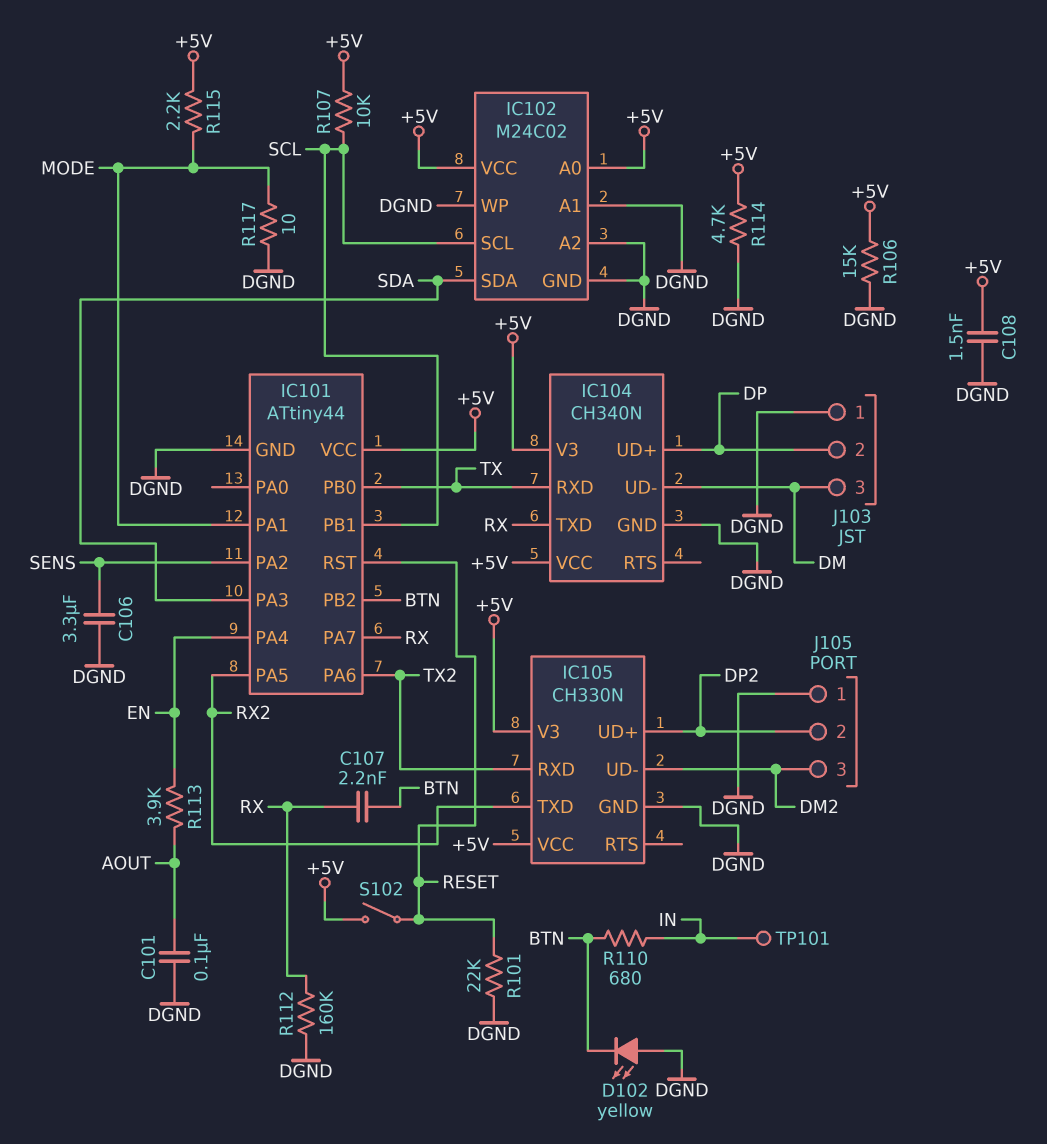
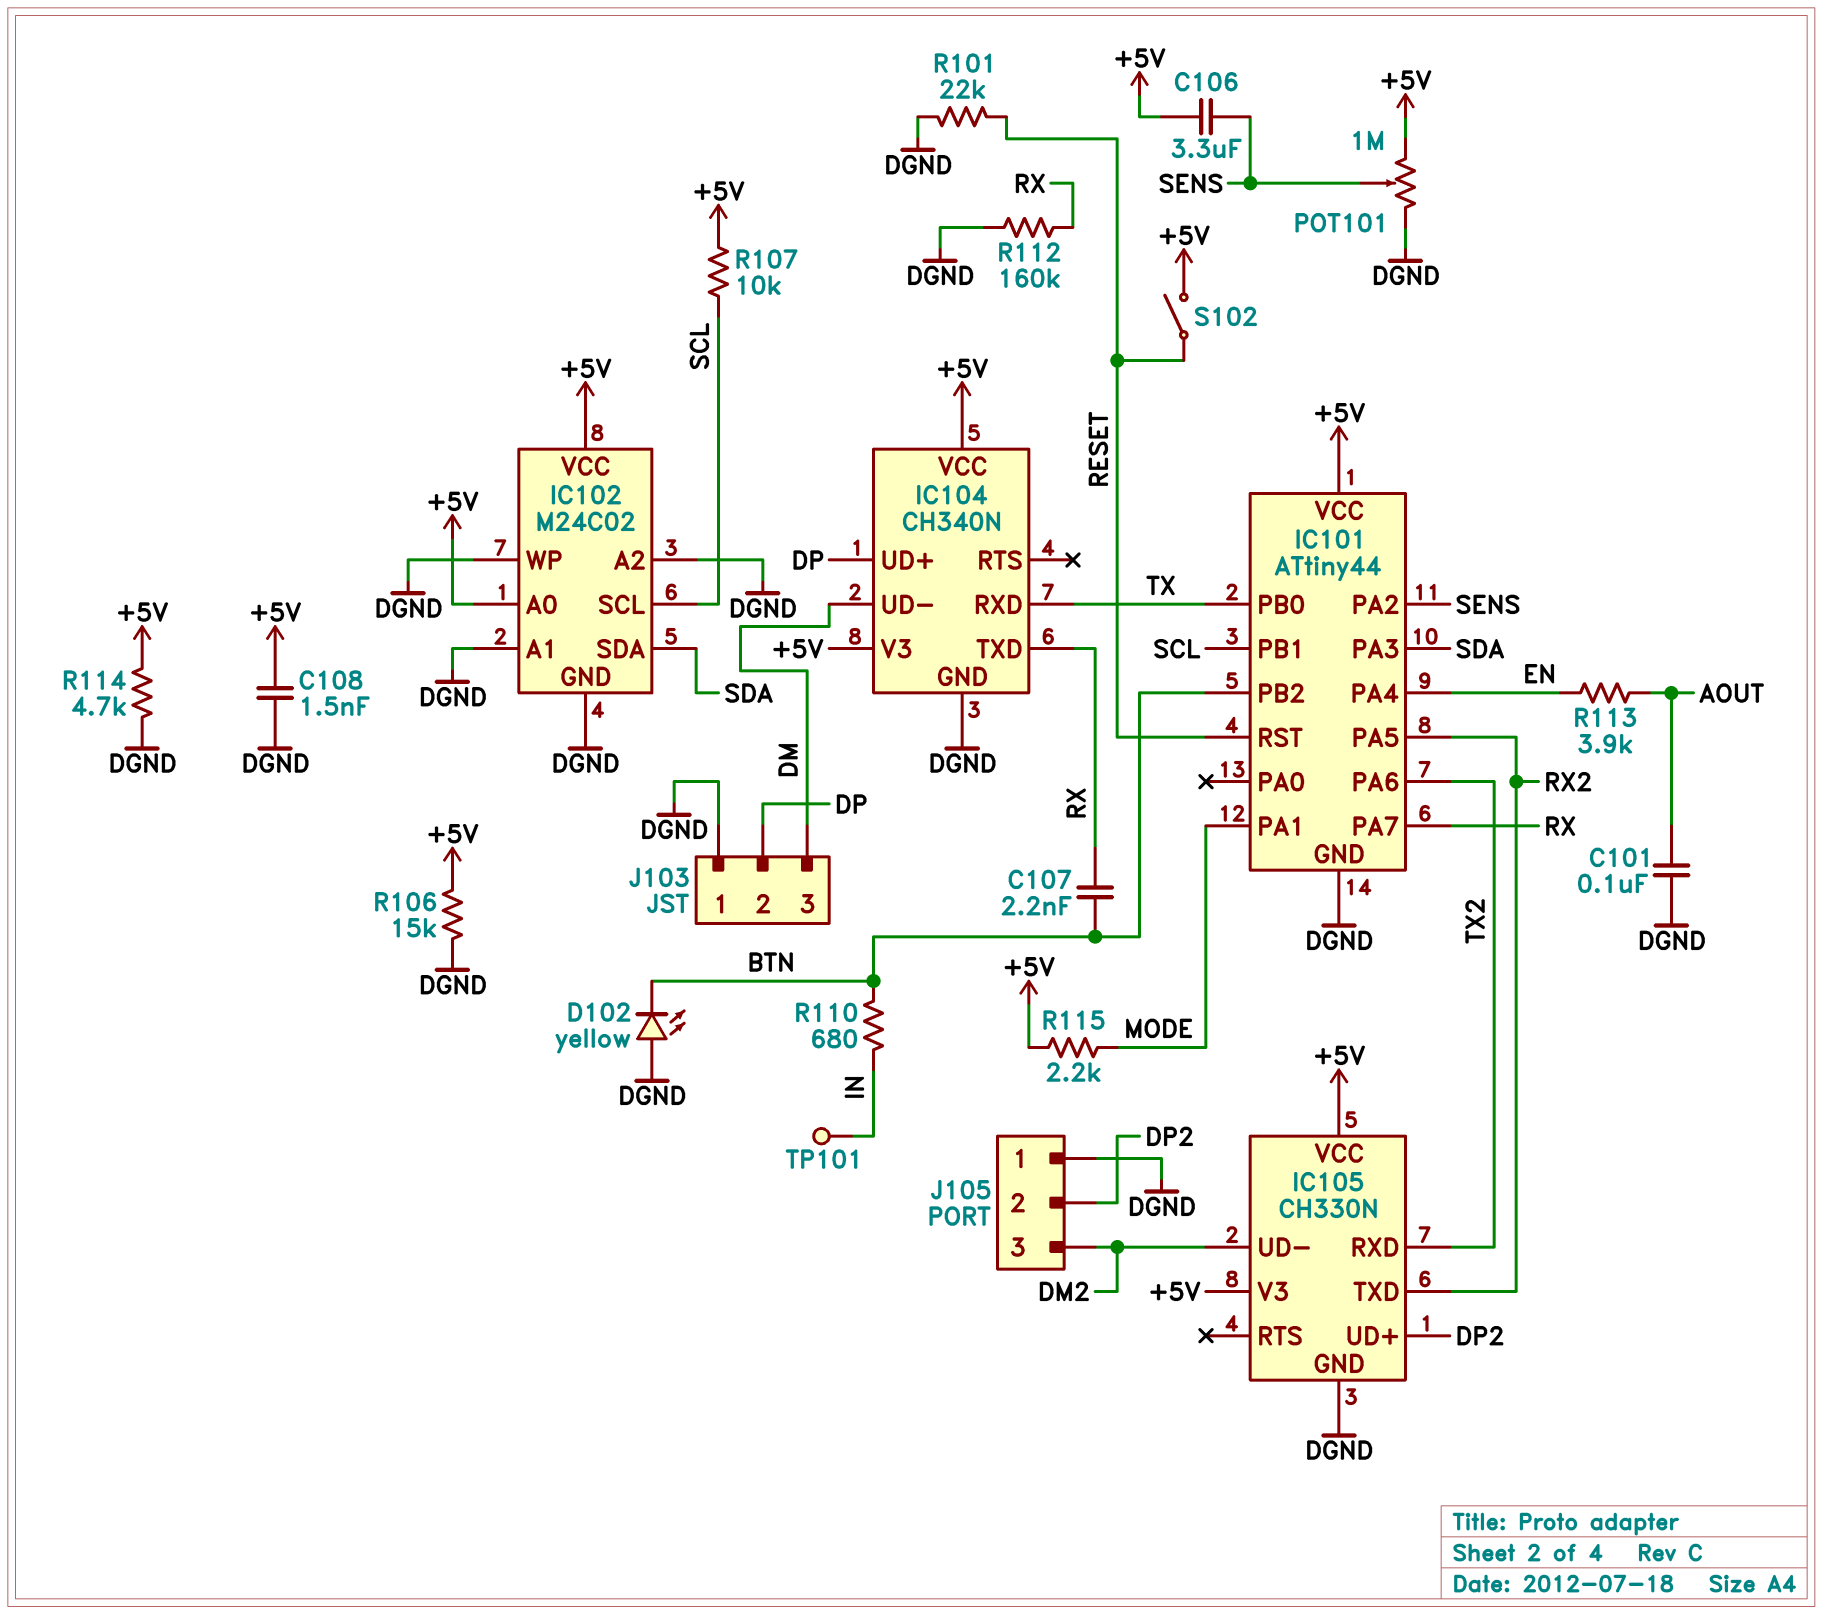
C106: 3.3uF (DGND, SENS) -> 3.3uF (+5V, SENS)
POT101: none -> 1M (+5V, DGND, wiper SENS)
R117: 10 (DGND, MODE) -> none

